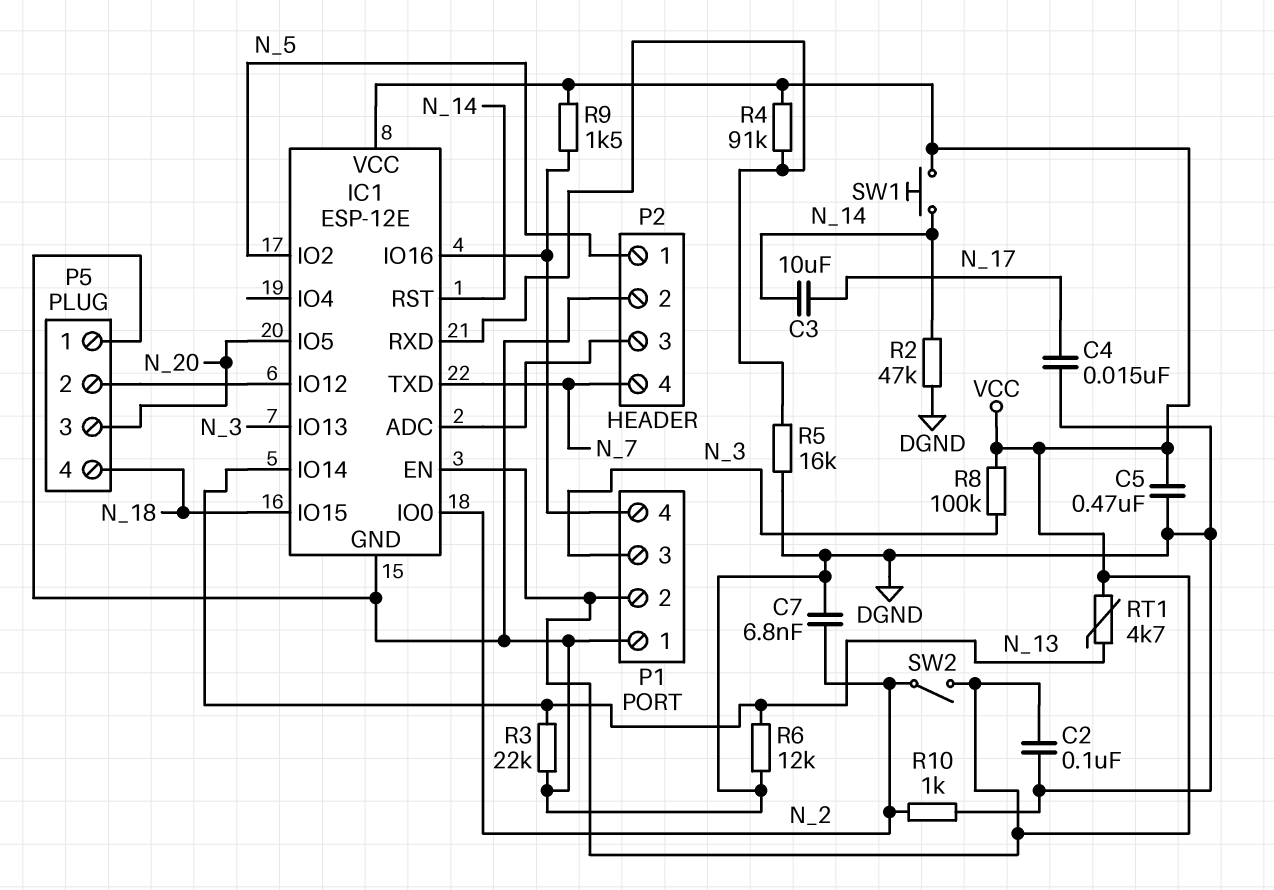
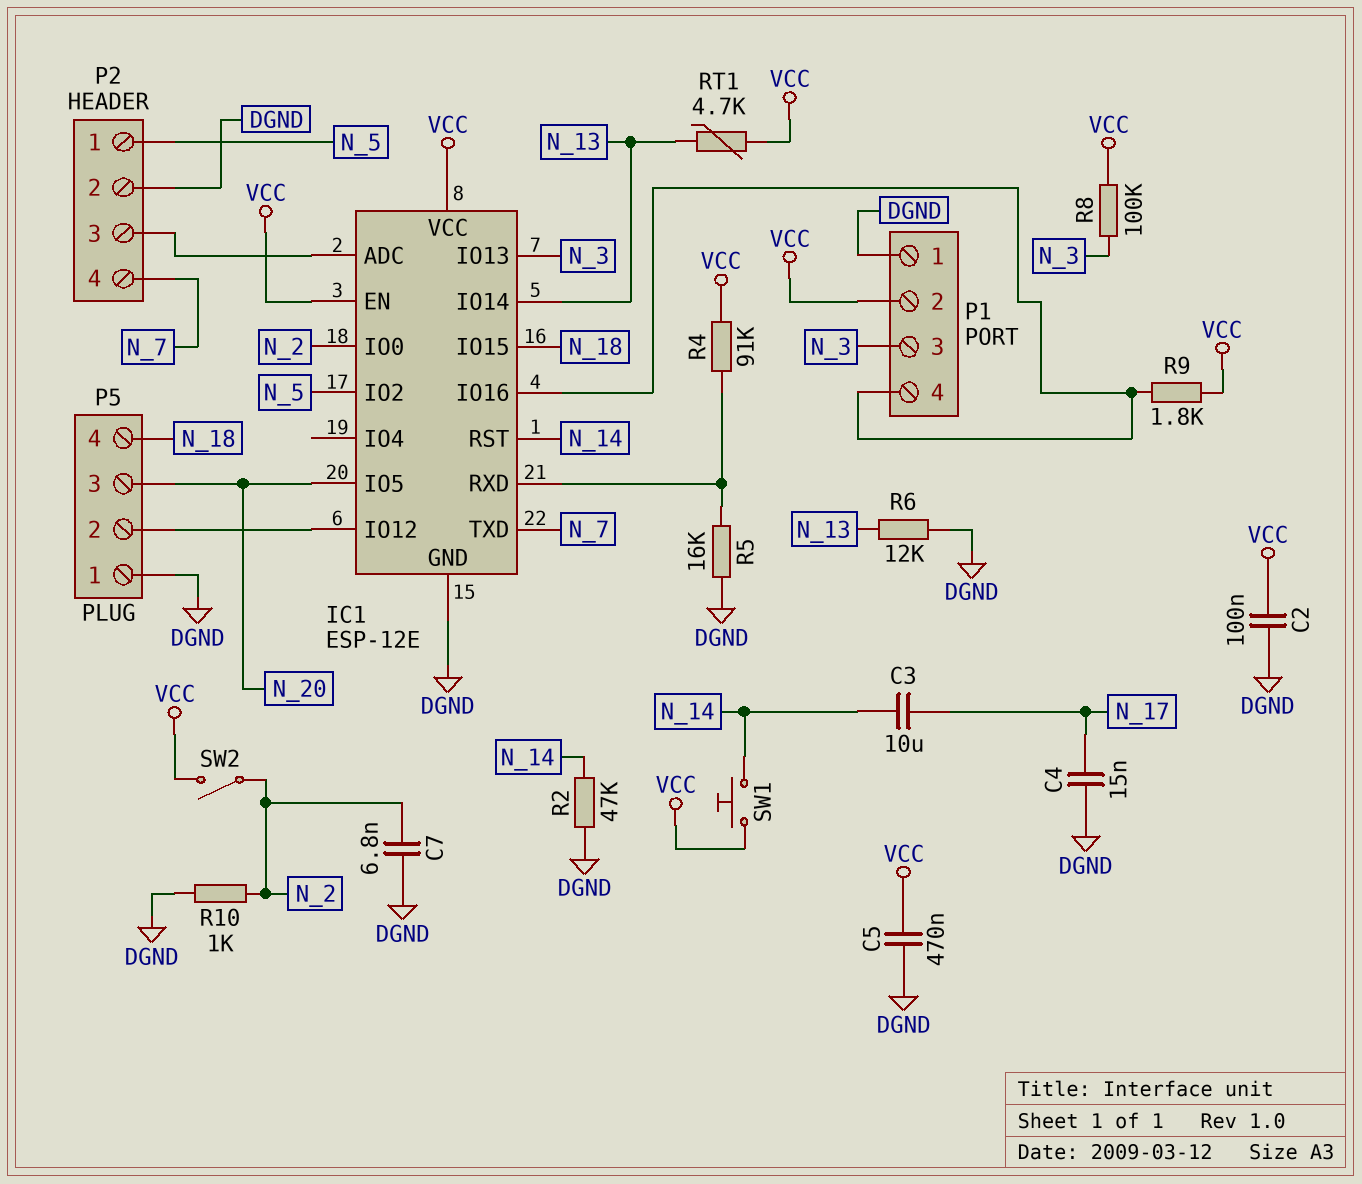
R3: 22k (DGND, N_13) -> none
R9: 1.5k (IC1/IO16, VCC) -> 1.8k (IC1/IO16, VCC)

